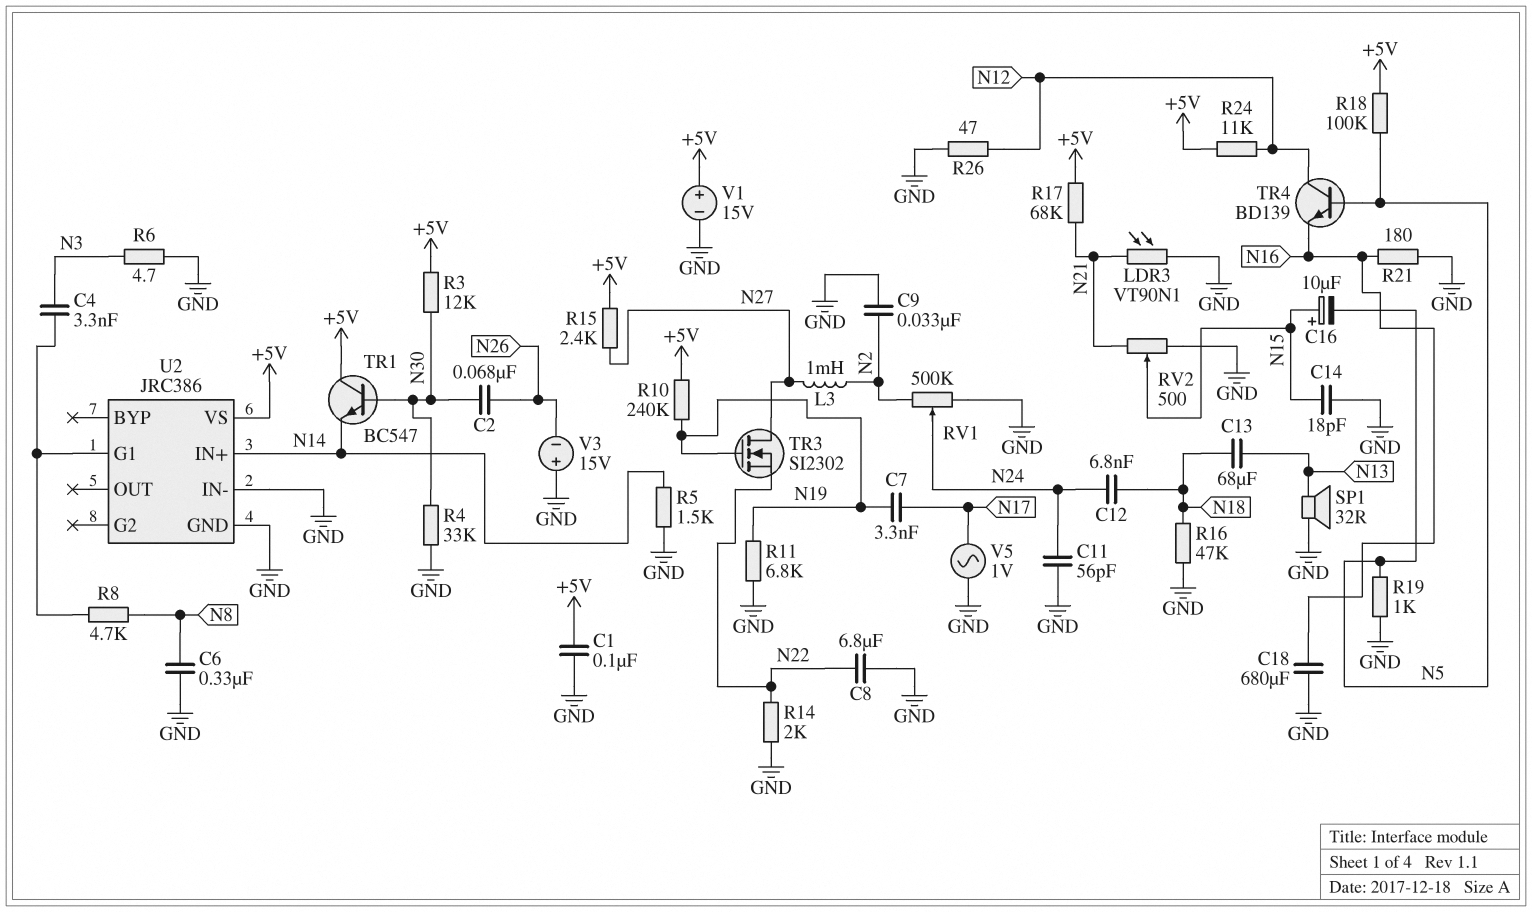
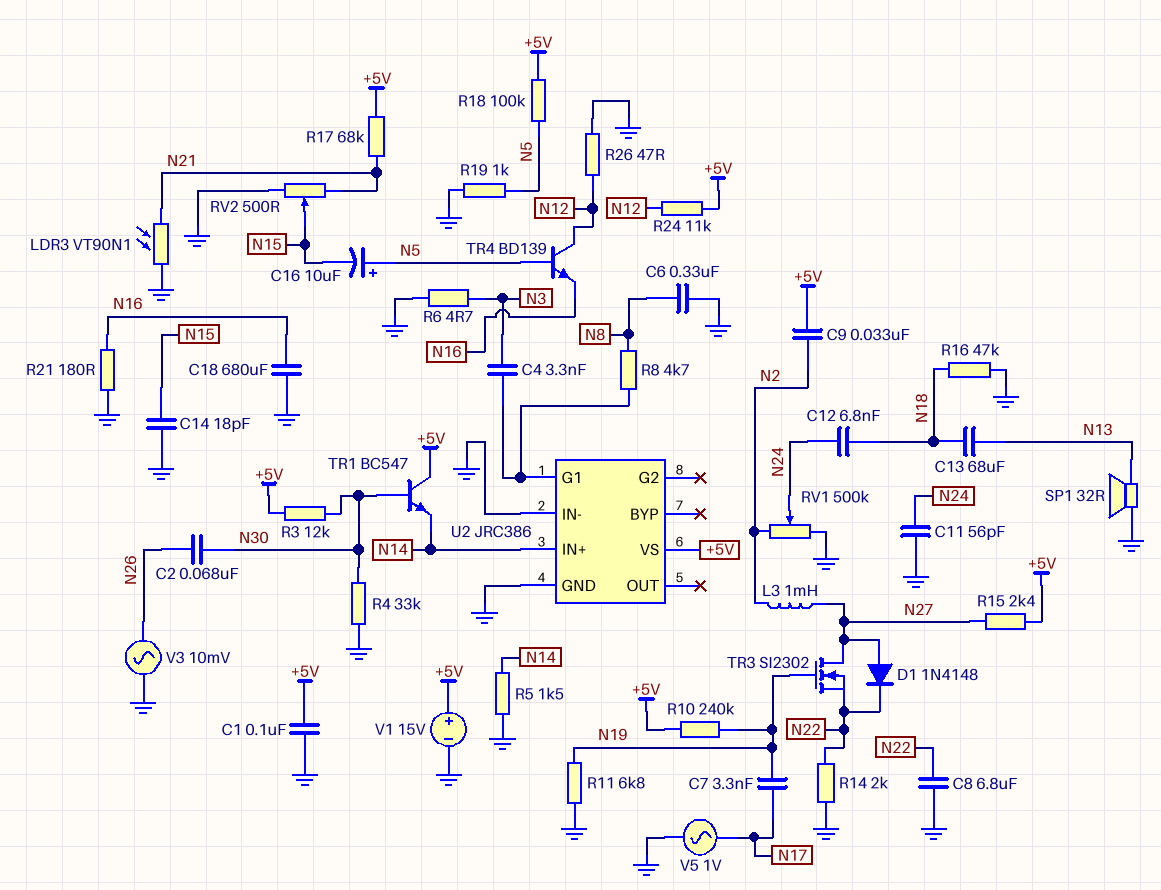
C9: 33nF (GND, N2) -> 33nF (+5V, N2)
C16: 10uF (plus N15, minus N5) -> 10uF (plus N5, minus N15)
D1: none -> diode 1N4148 (A N27, K N22)
V3: 15V (plus GND, minus N26) -> AC 10mV (GND, N26)

